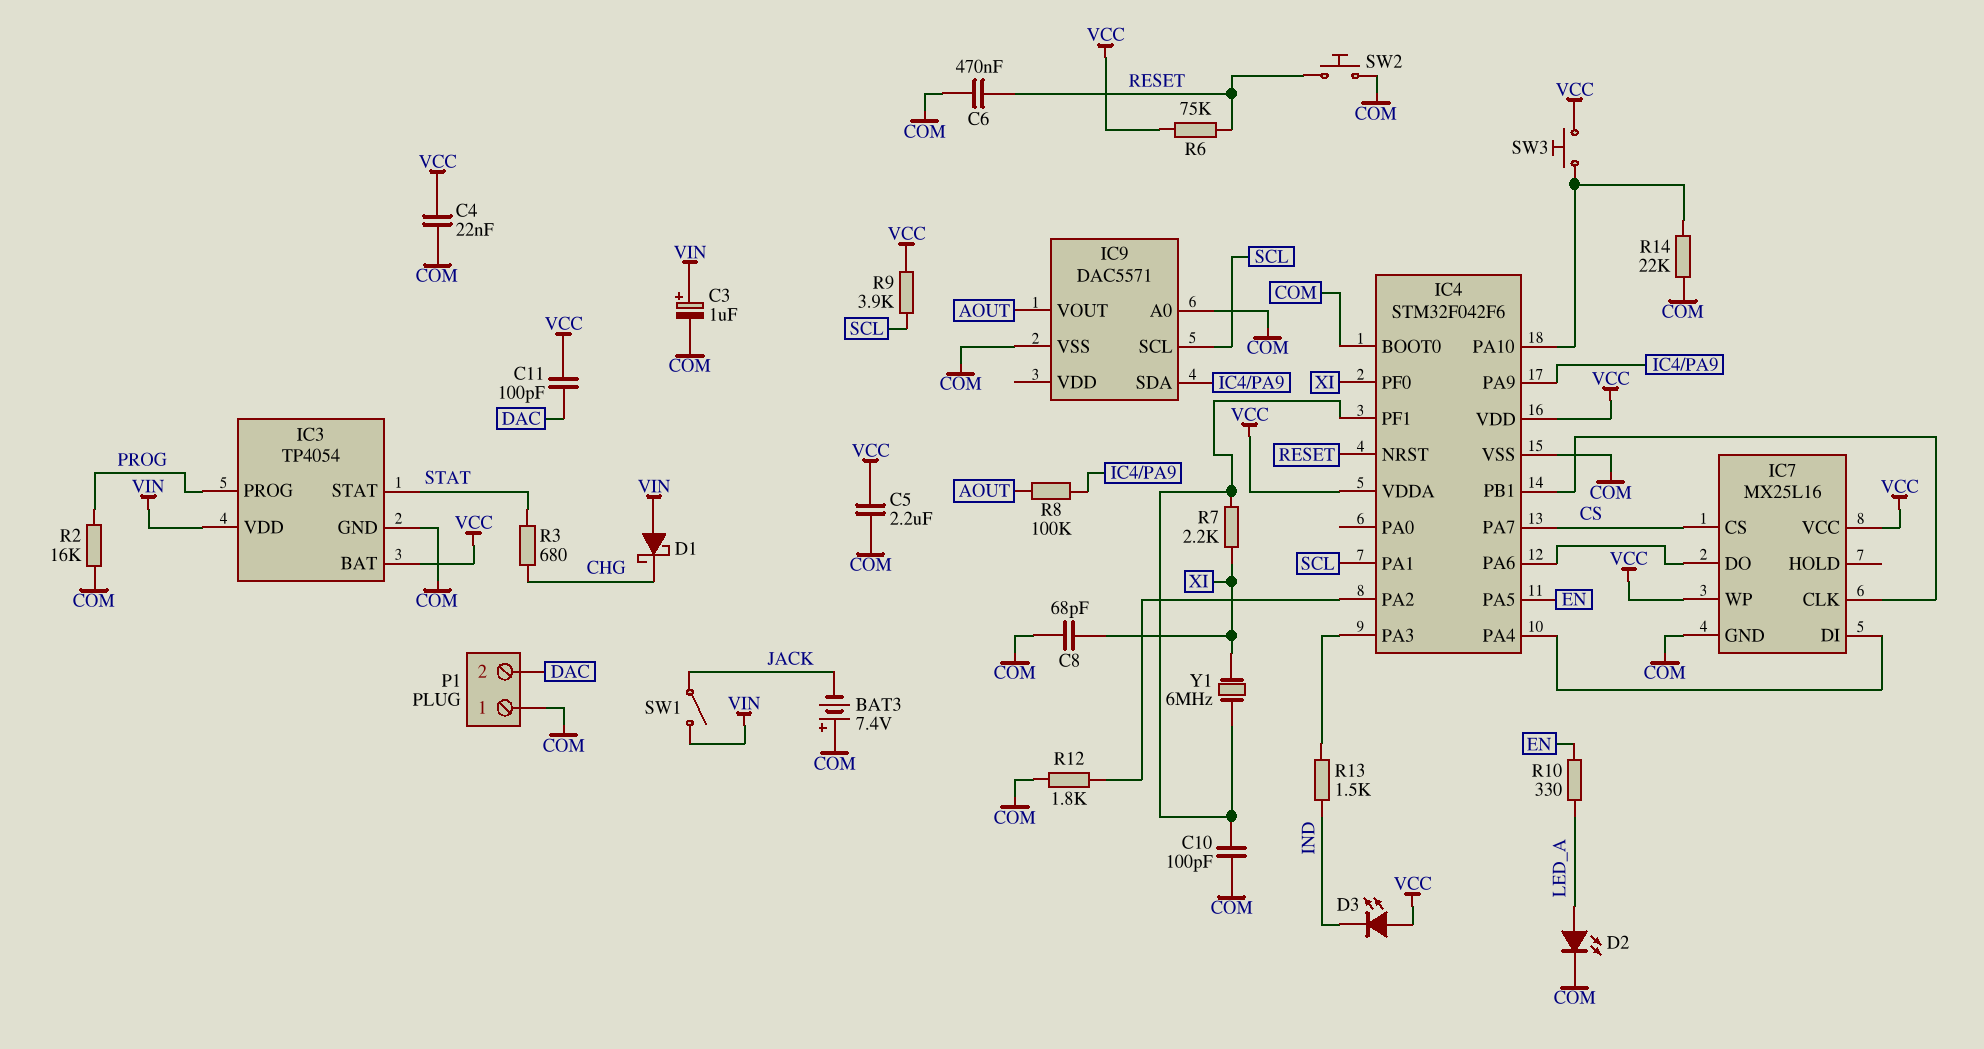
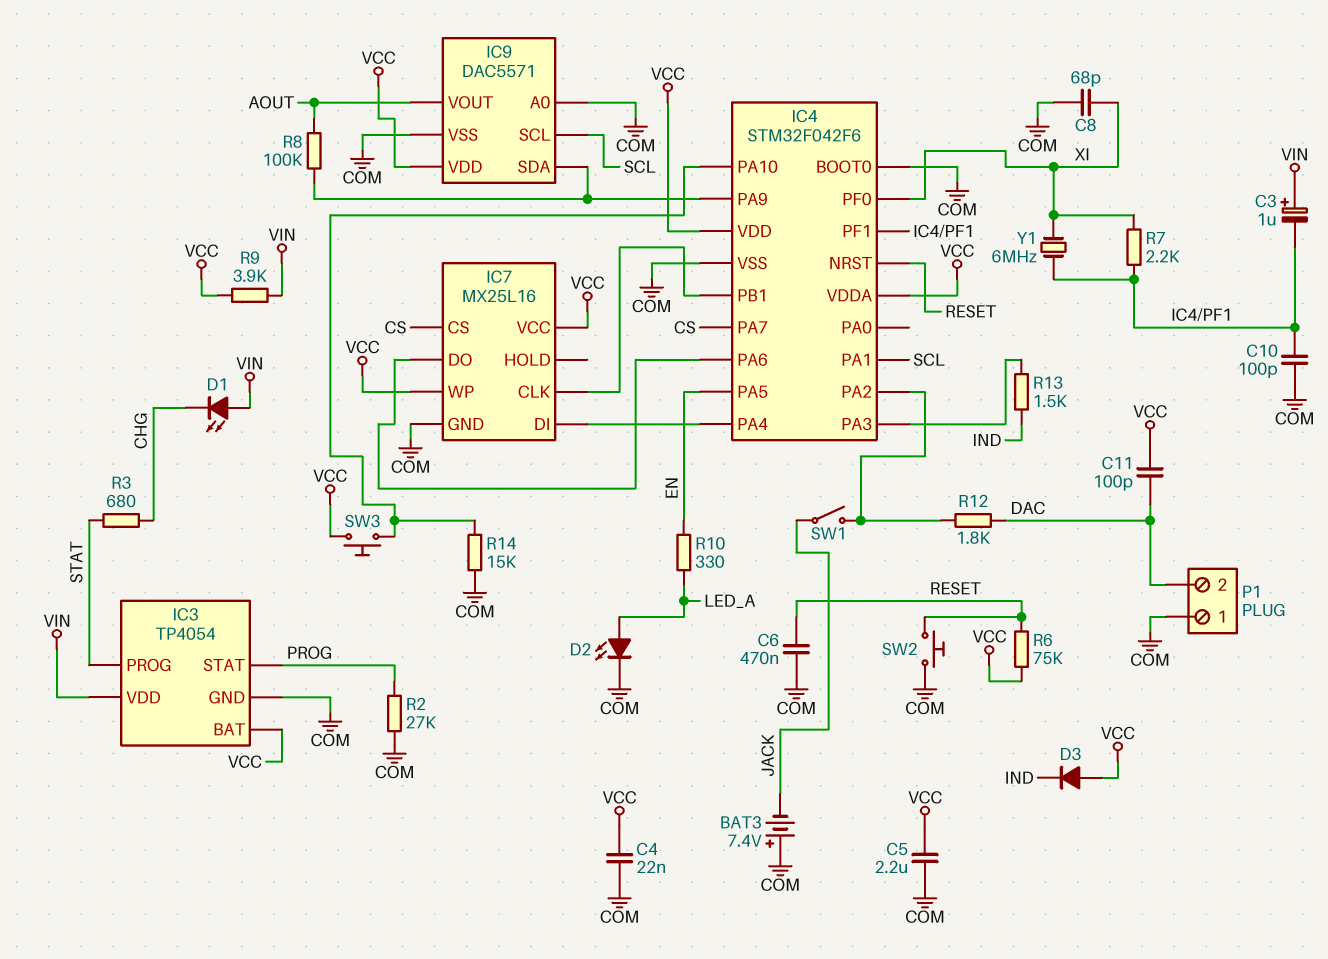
C3: 1uF (plus VIN, minus COM) -> 1uF (plus VIN, minus IC4/PF1)
D1: schottky (A VIN, K CHG) -> LED (A VIN, K CHG)
D3: LED (A VCC, K IND) -> diode (A VCC, K IND)
IC3 pin PROG: PROG -> STAT
IC3 pin STAT: STAT -> PROG
IC9 pin VDD: none -> VCC
R2: 16k (COM, PROG) -> 27k (COM, PROG)
R9: 3.9k (SCL, VCC) -> 3.9k (VCC, VIN)
R12: 1.8k (COM, IC4/PA2) -> 1.8k (DAC, IC4/PA2)
R14: 22k (COM, IC4/PA10) -> 15k (COM, IC4/PA10)
SW1: switch (JACK, VIN) -> switch (IC4/PA2, JACK)

